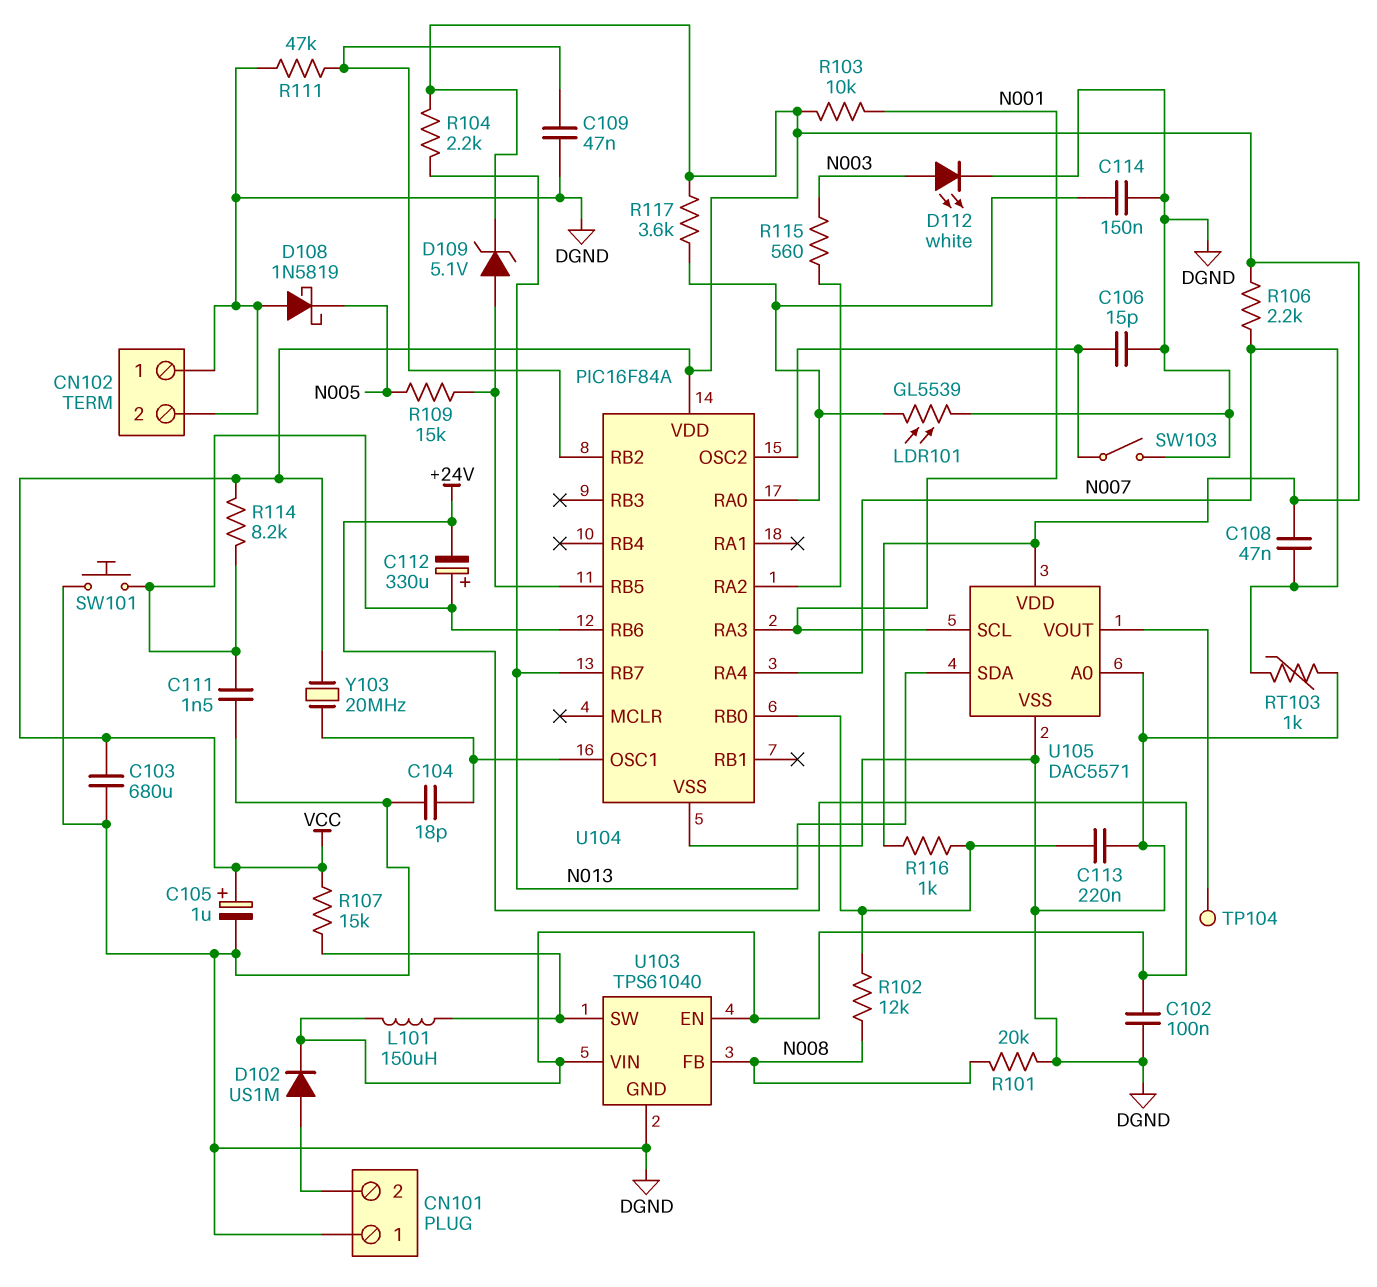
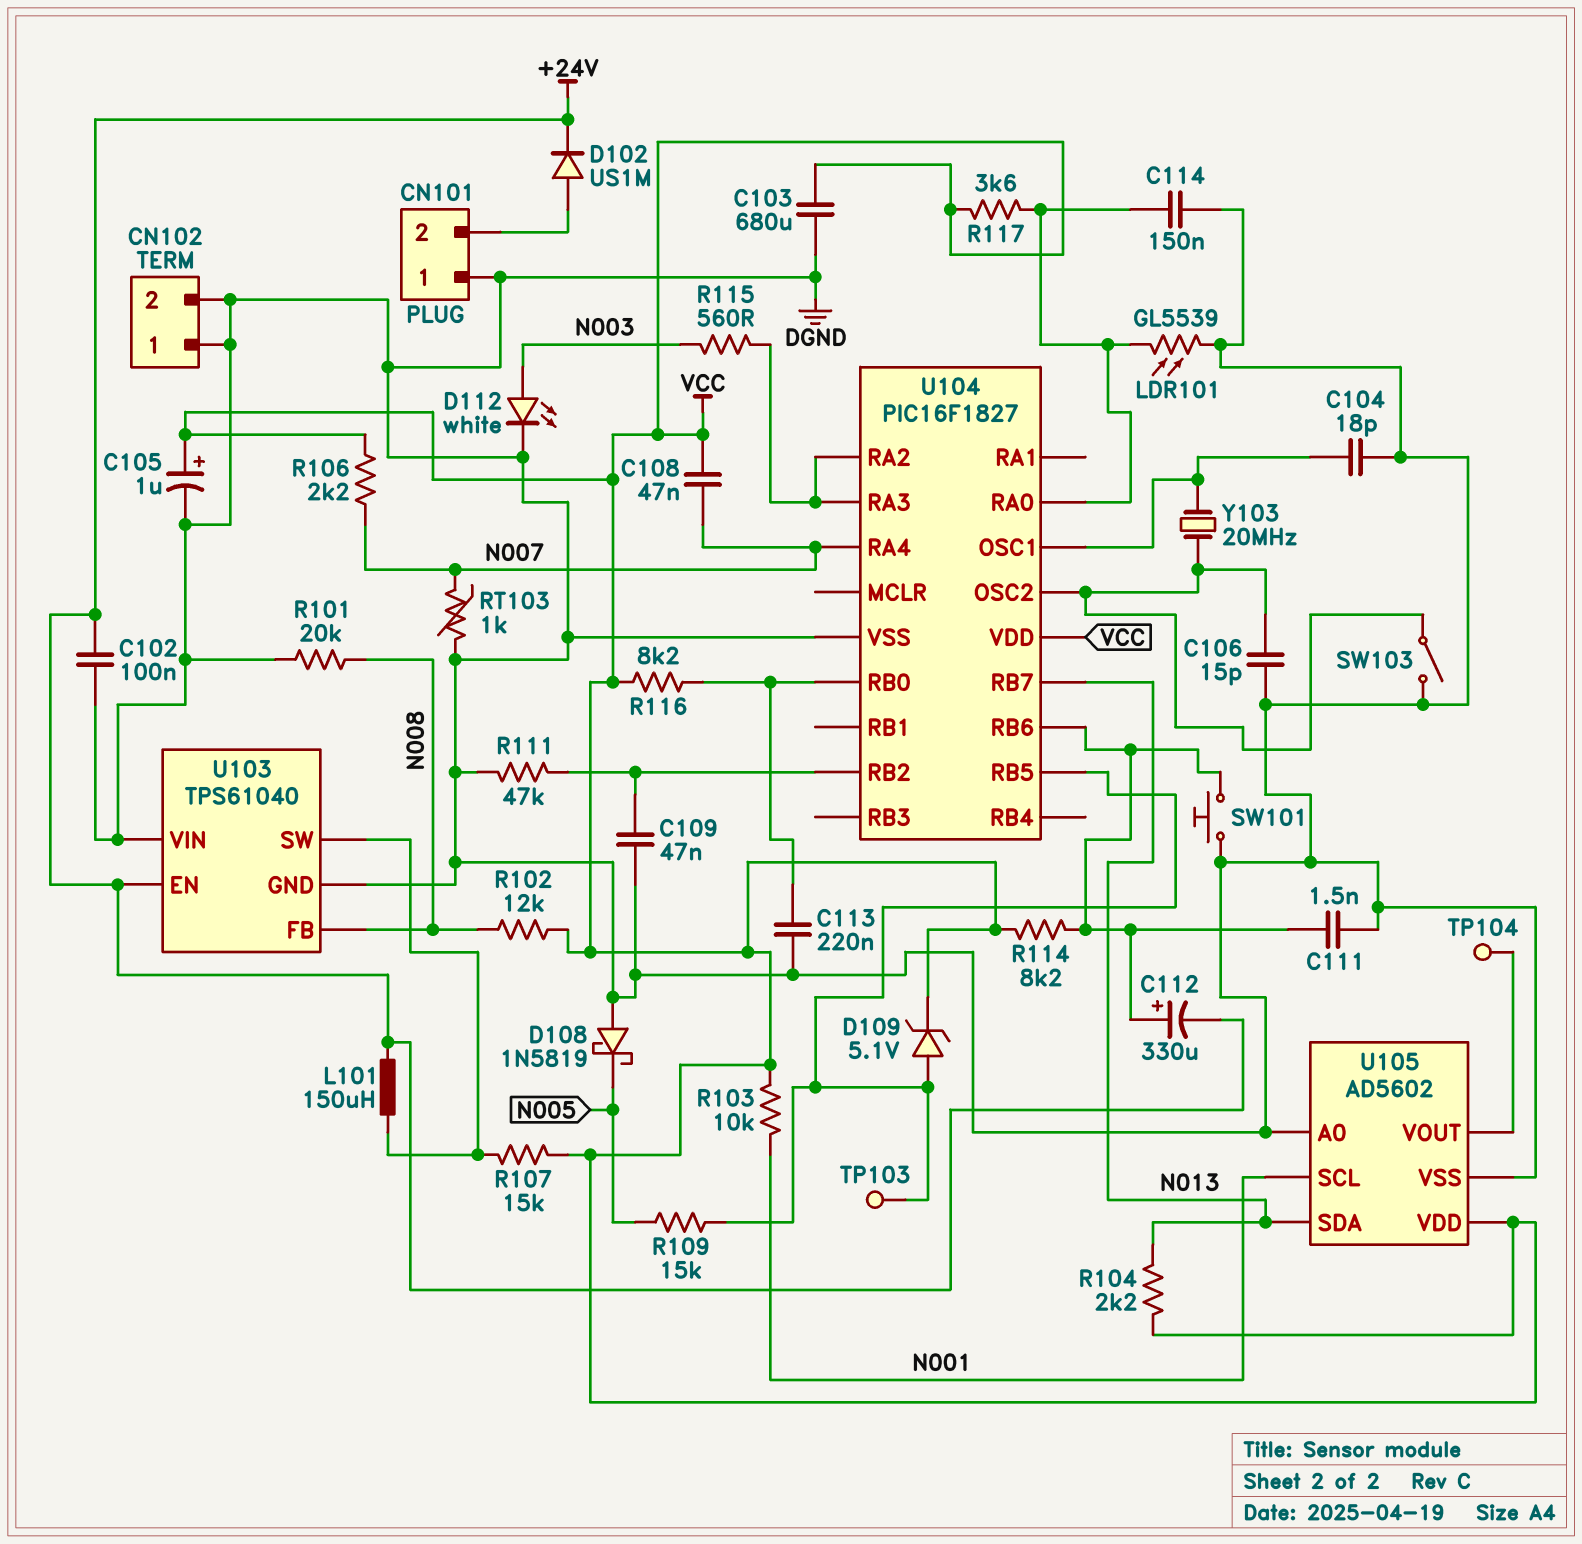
R102: 12k (N008, U104/RB0) -> 12k (N008, VCC)
R116: 1k (U104/RB0, VCC) -> 8.2k (U104/RB0, VCC)
TP103: none -> test point (U104/RB5)
U103 pin VIN: +24V -> DGND
U104: PIC16F84A -> PIC16F1827
U104 pin RA3: N001 -> U104/RA2
U105: DAC5571 -> AD5602
Y103: 20MHz (U104/OSC1, VCC) -> 20MHz (U104/OSC1, U104/OSC2)

